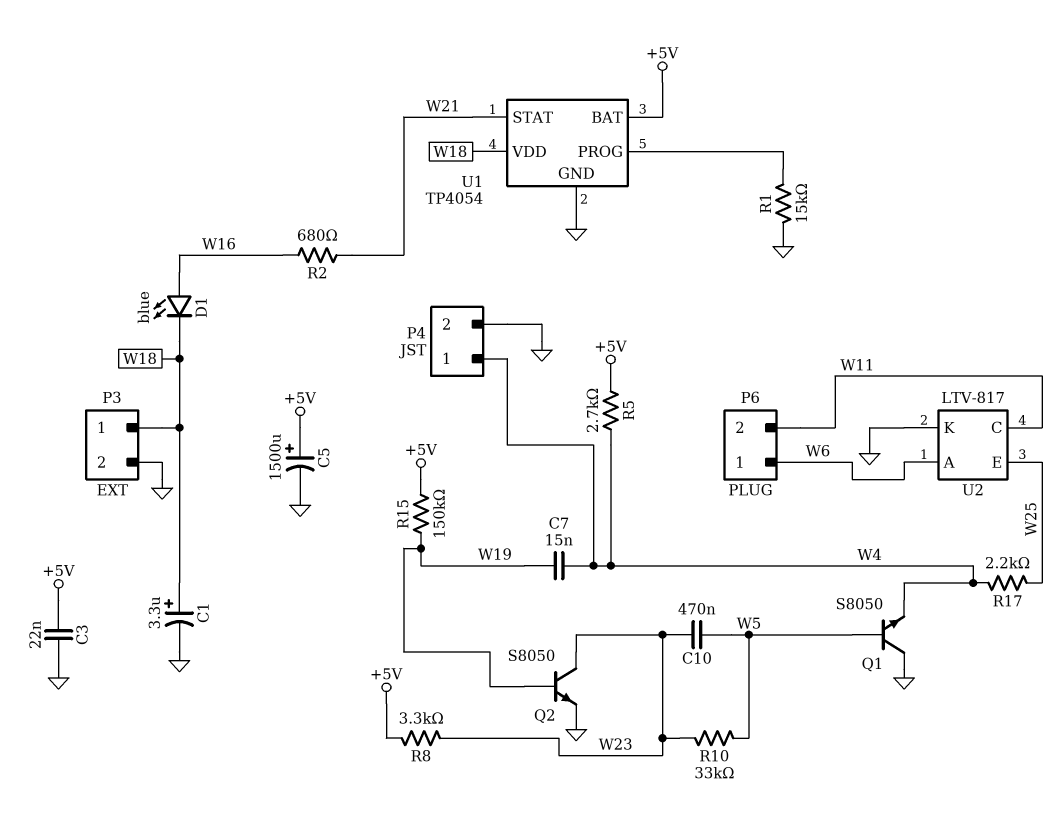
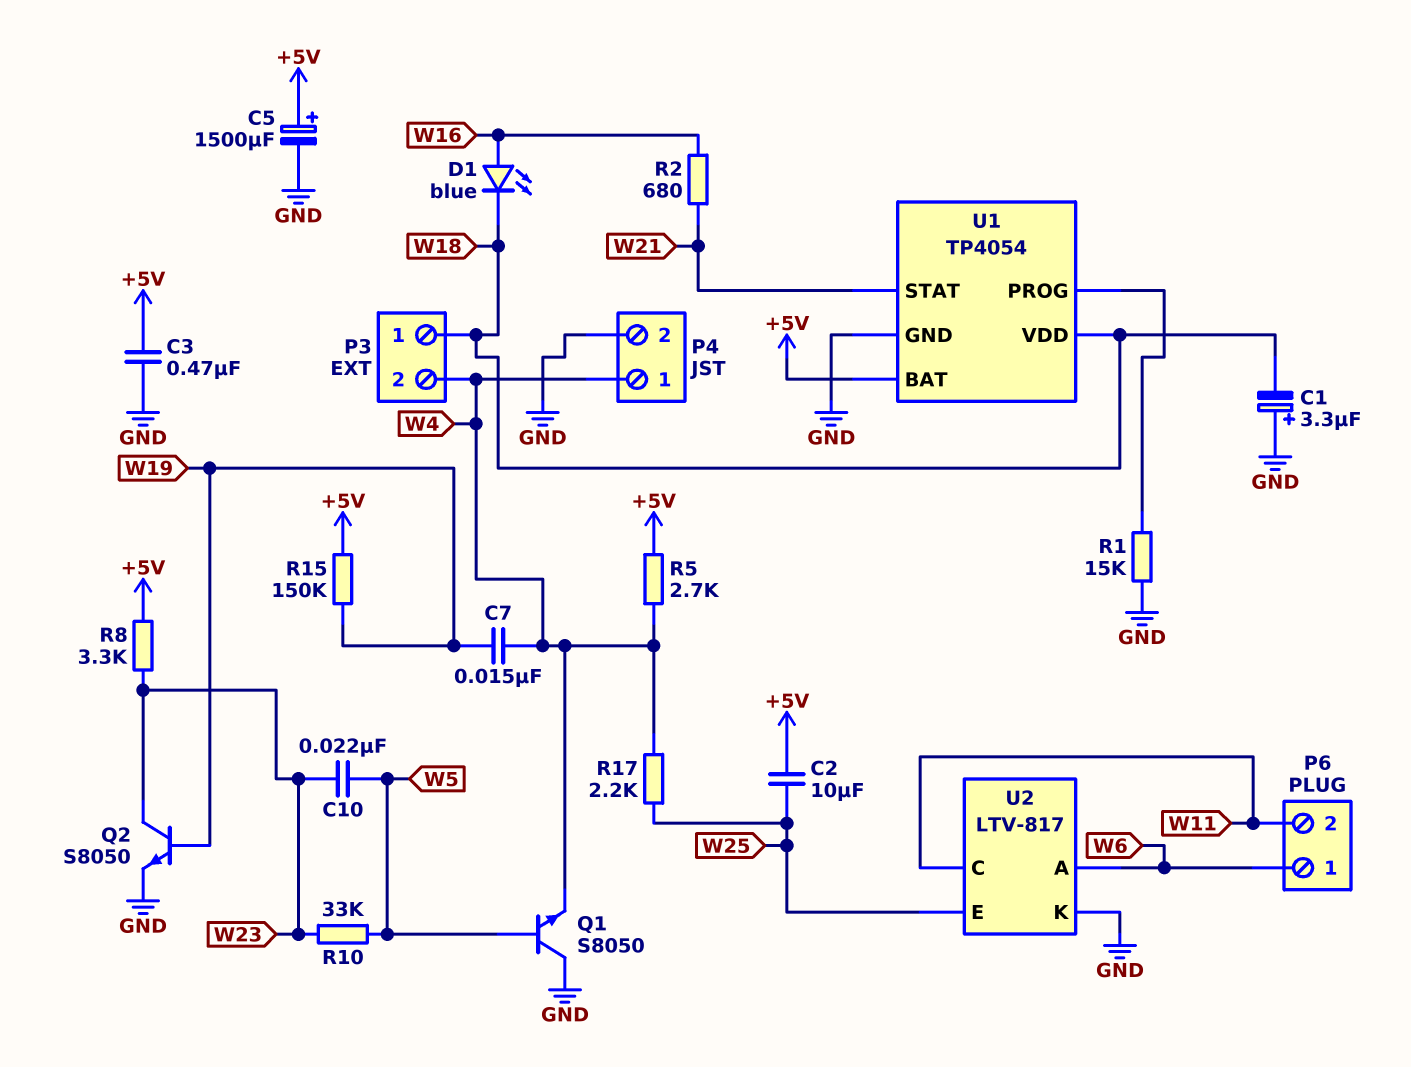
C1: 3.3uF (plus W18, minus GND) -> 3.3uF (plus GND, minus W18)
C2: none -> 10uF (+5V, W25)
C3: 22nF (+5V, GND) -> 470nF (+5V, GND)
C10: 470nF (W5, W23) -> 22nF (W5, W23)
P3 pin 2: GND -> W4

